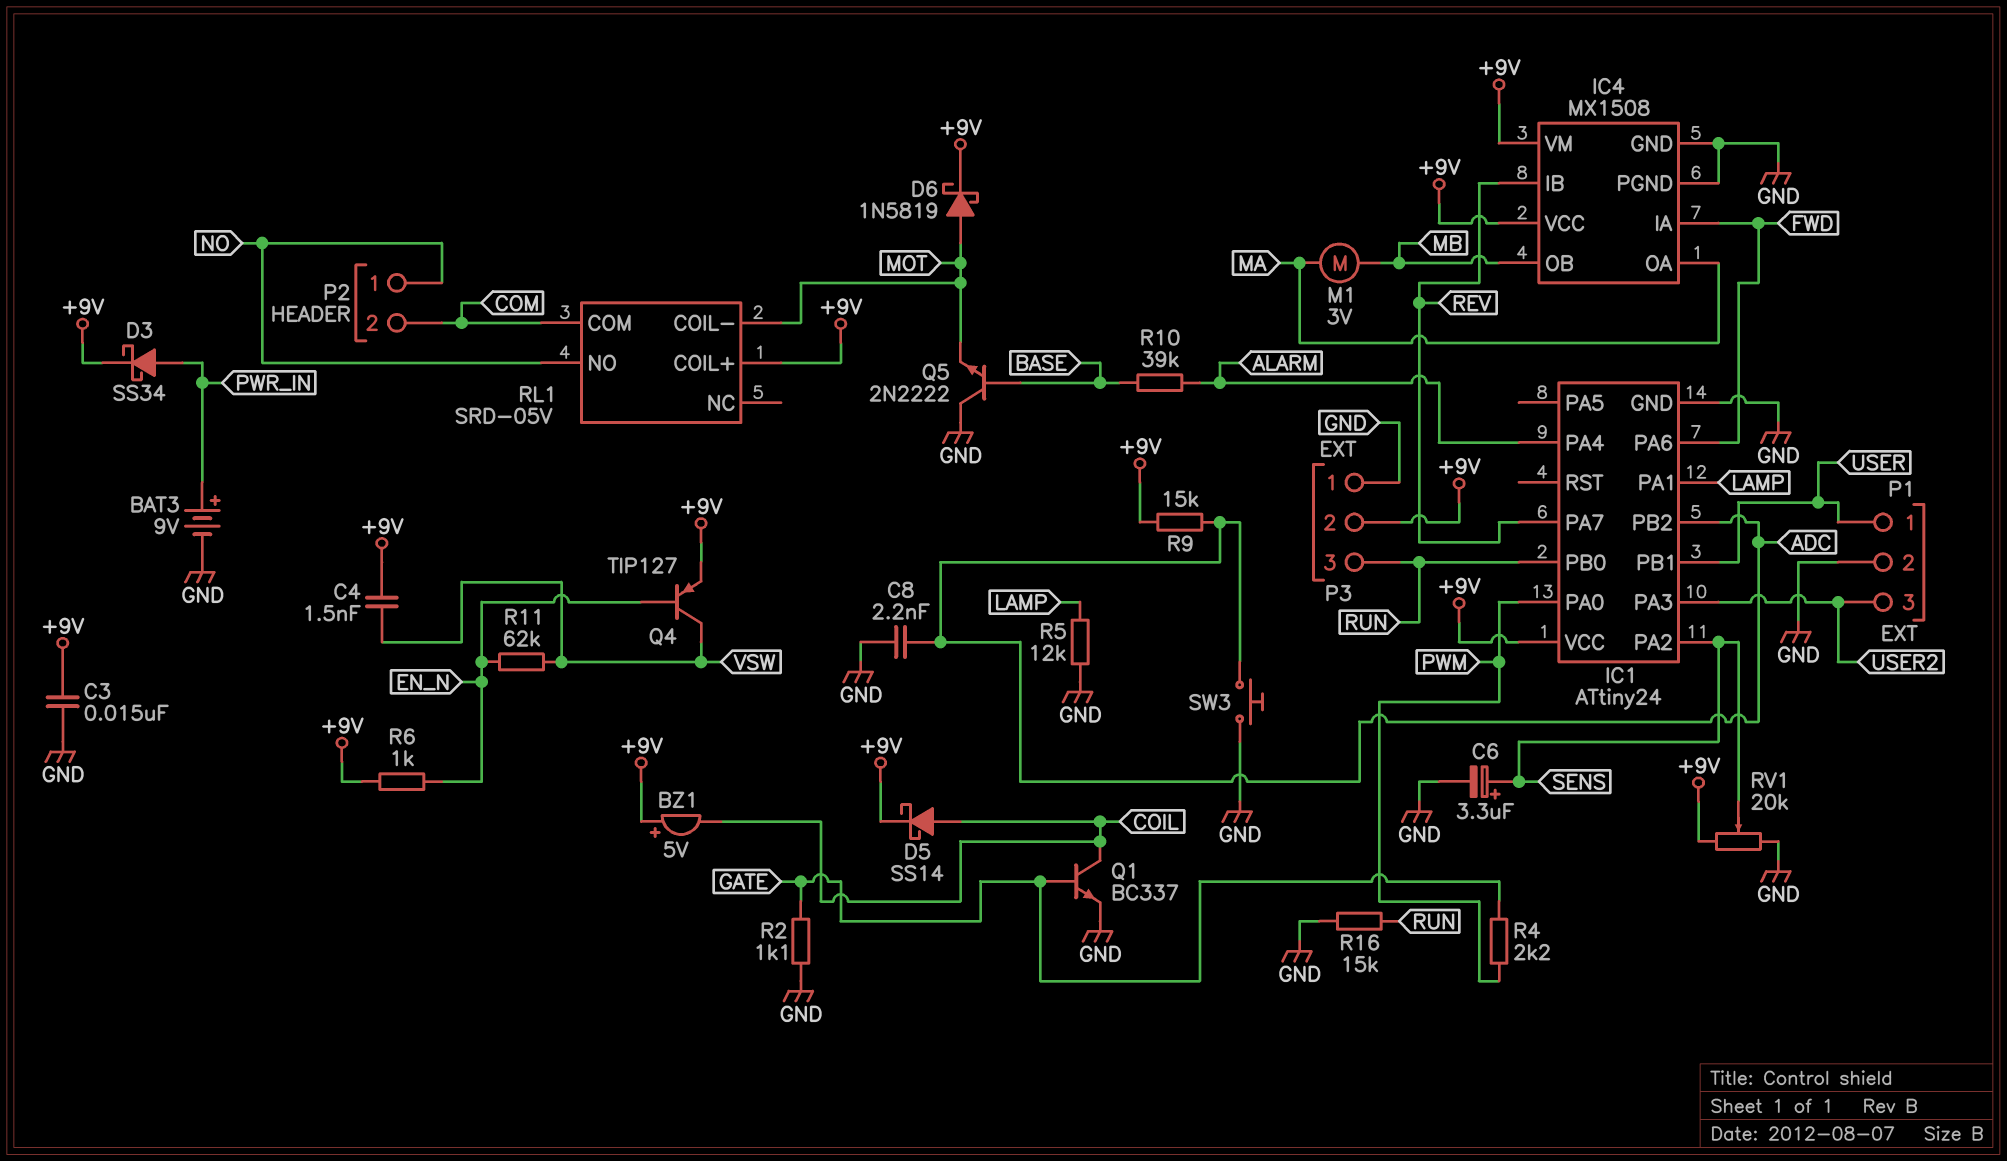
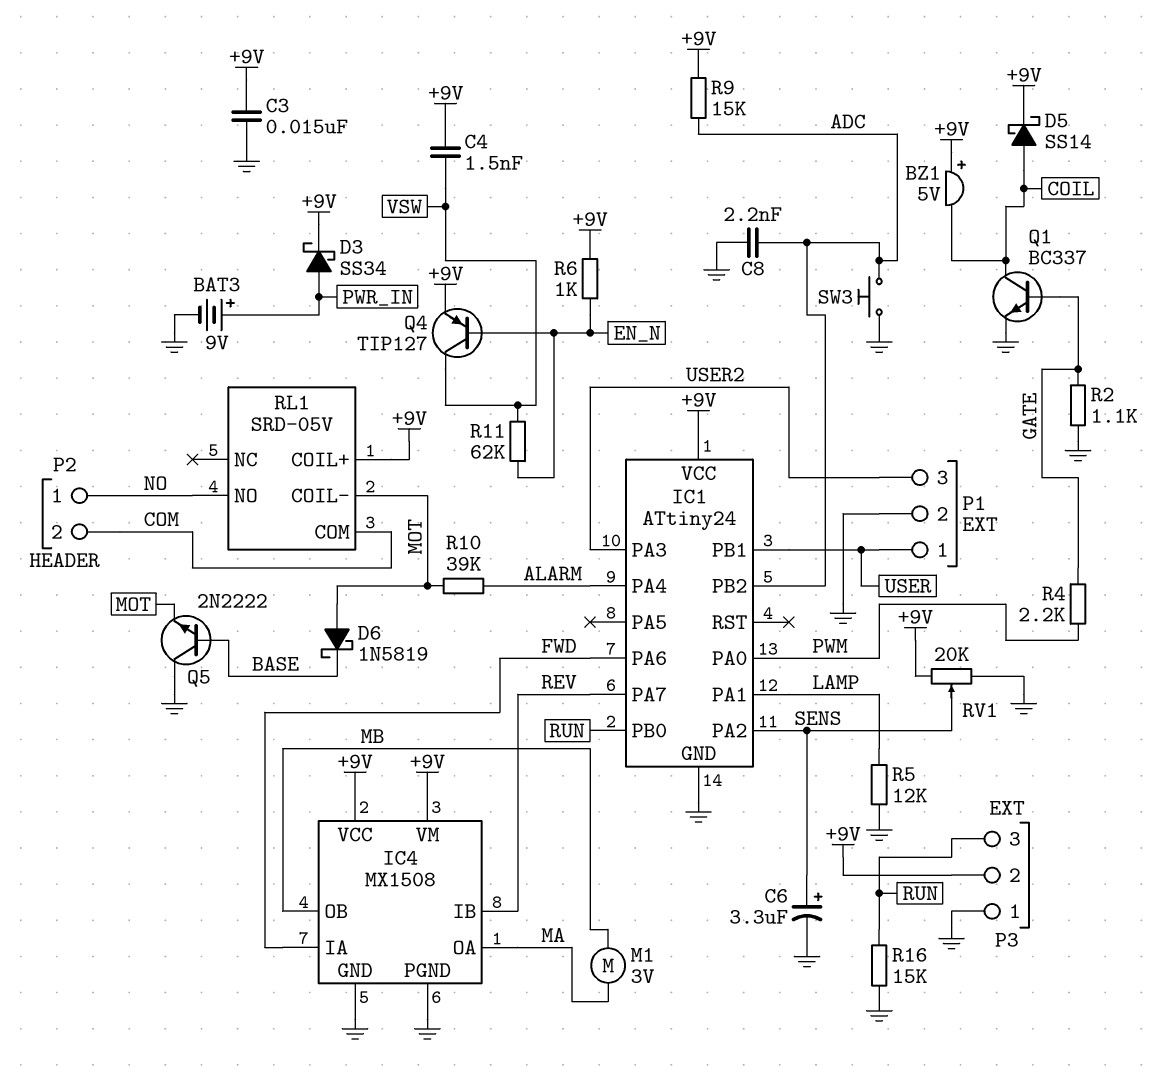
D6: schottky 1N5819 (A MOT, K +9V) -> schottky 1N5819 (A MOT, K BASE)
R10: 39k (ALARM, BASE) -> 39k (ALARM, MOT)

